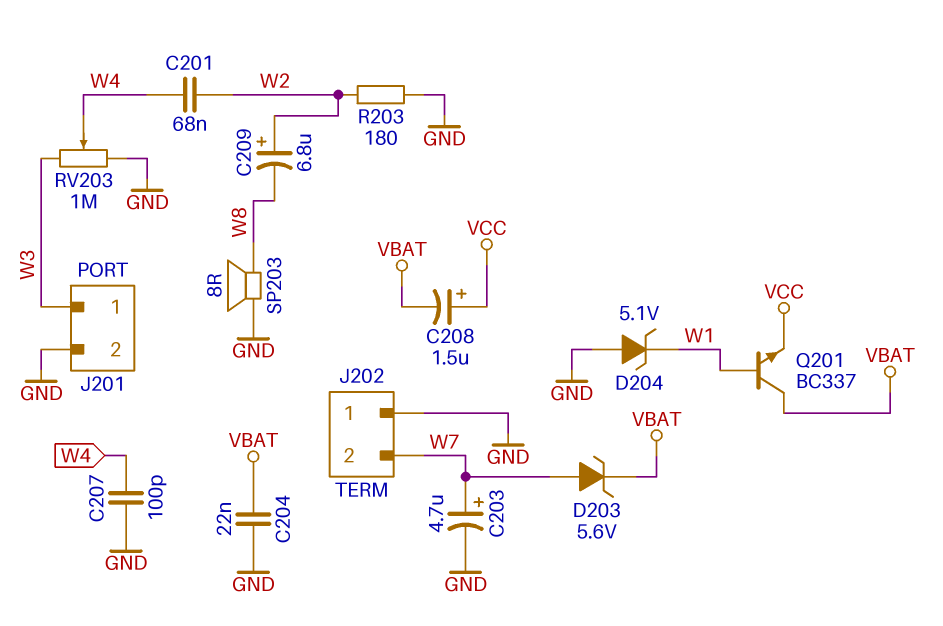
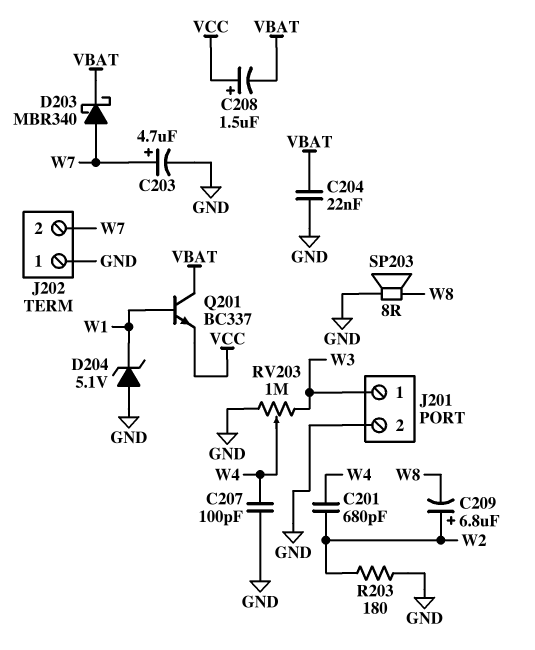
C201: 68nF (W2, W4) -> 680pF (W2, W4)
D203: zener 5.6V (A W7, K VBAT) -> schottky MBR340 (A W7, K VBAT)

